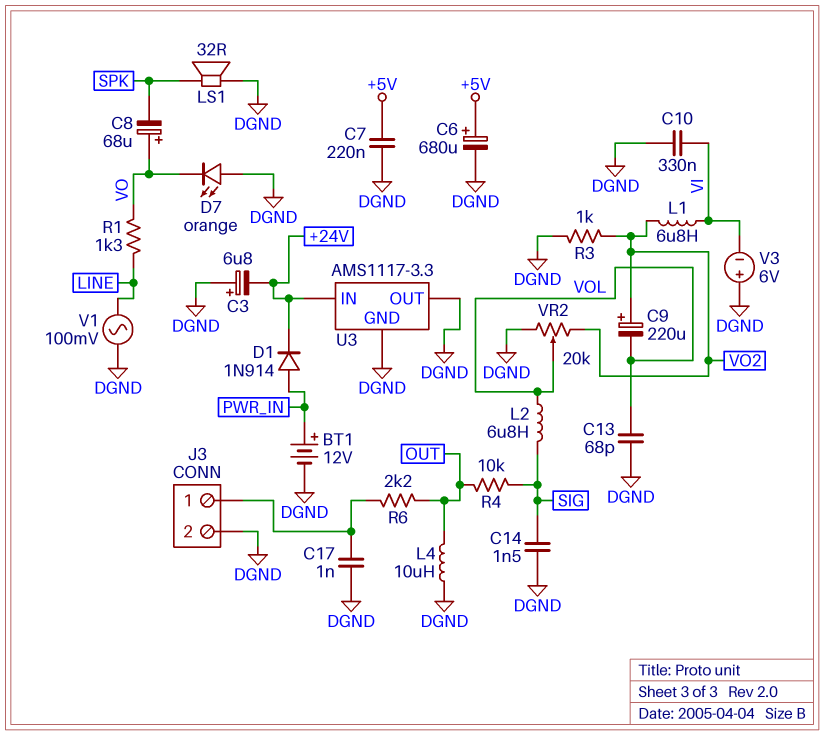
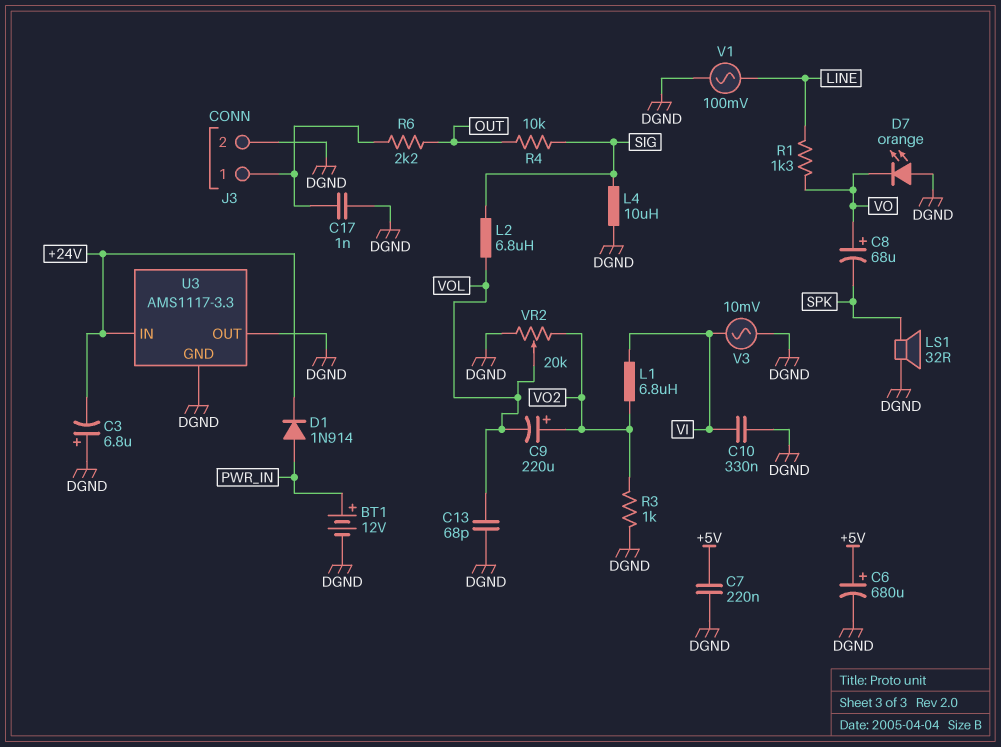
C14: 1.5nF (DGND, SIG) -> none
L4: 10uH (DGND, OUT) -> 10uH (DGND, SIG)
V3: 6V (plus DGND, minus VI) -> AC 10mV (DGND, VI)

